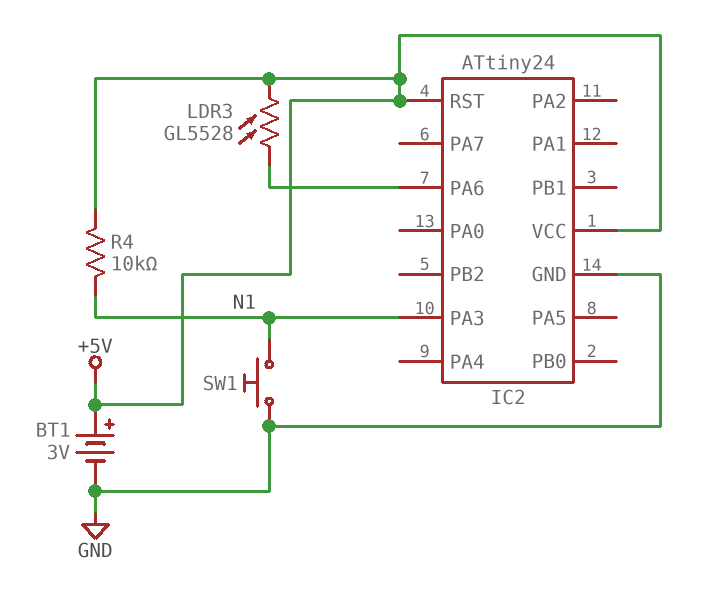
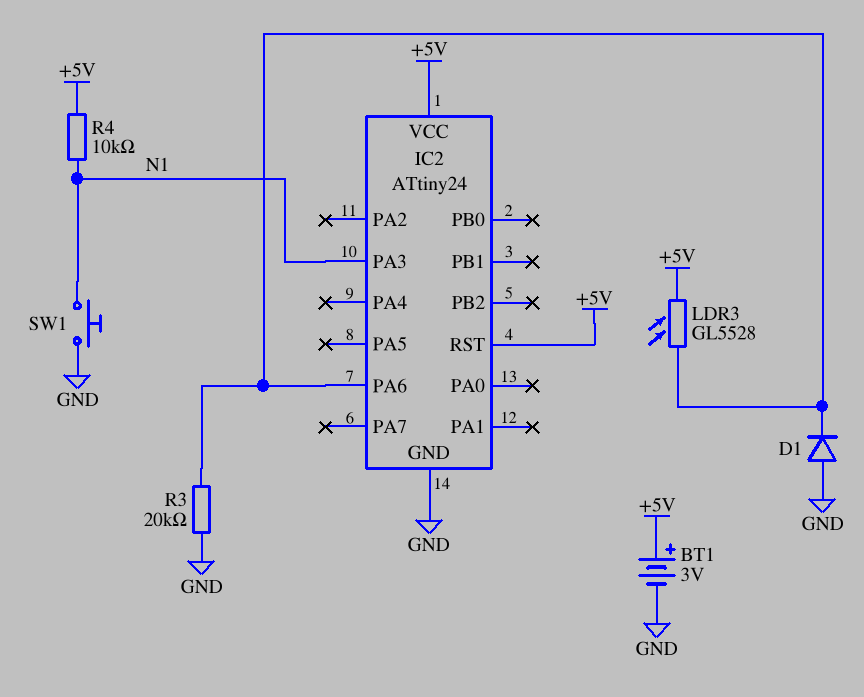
D1: none -> diode (A GND, K IC2/PA6)
R3: none -> 20k (GND, IC2/PA6)

